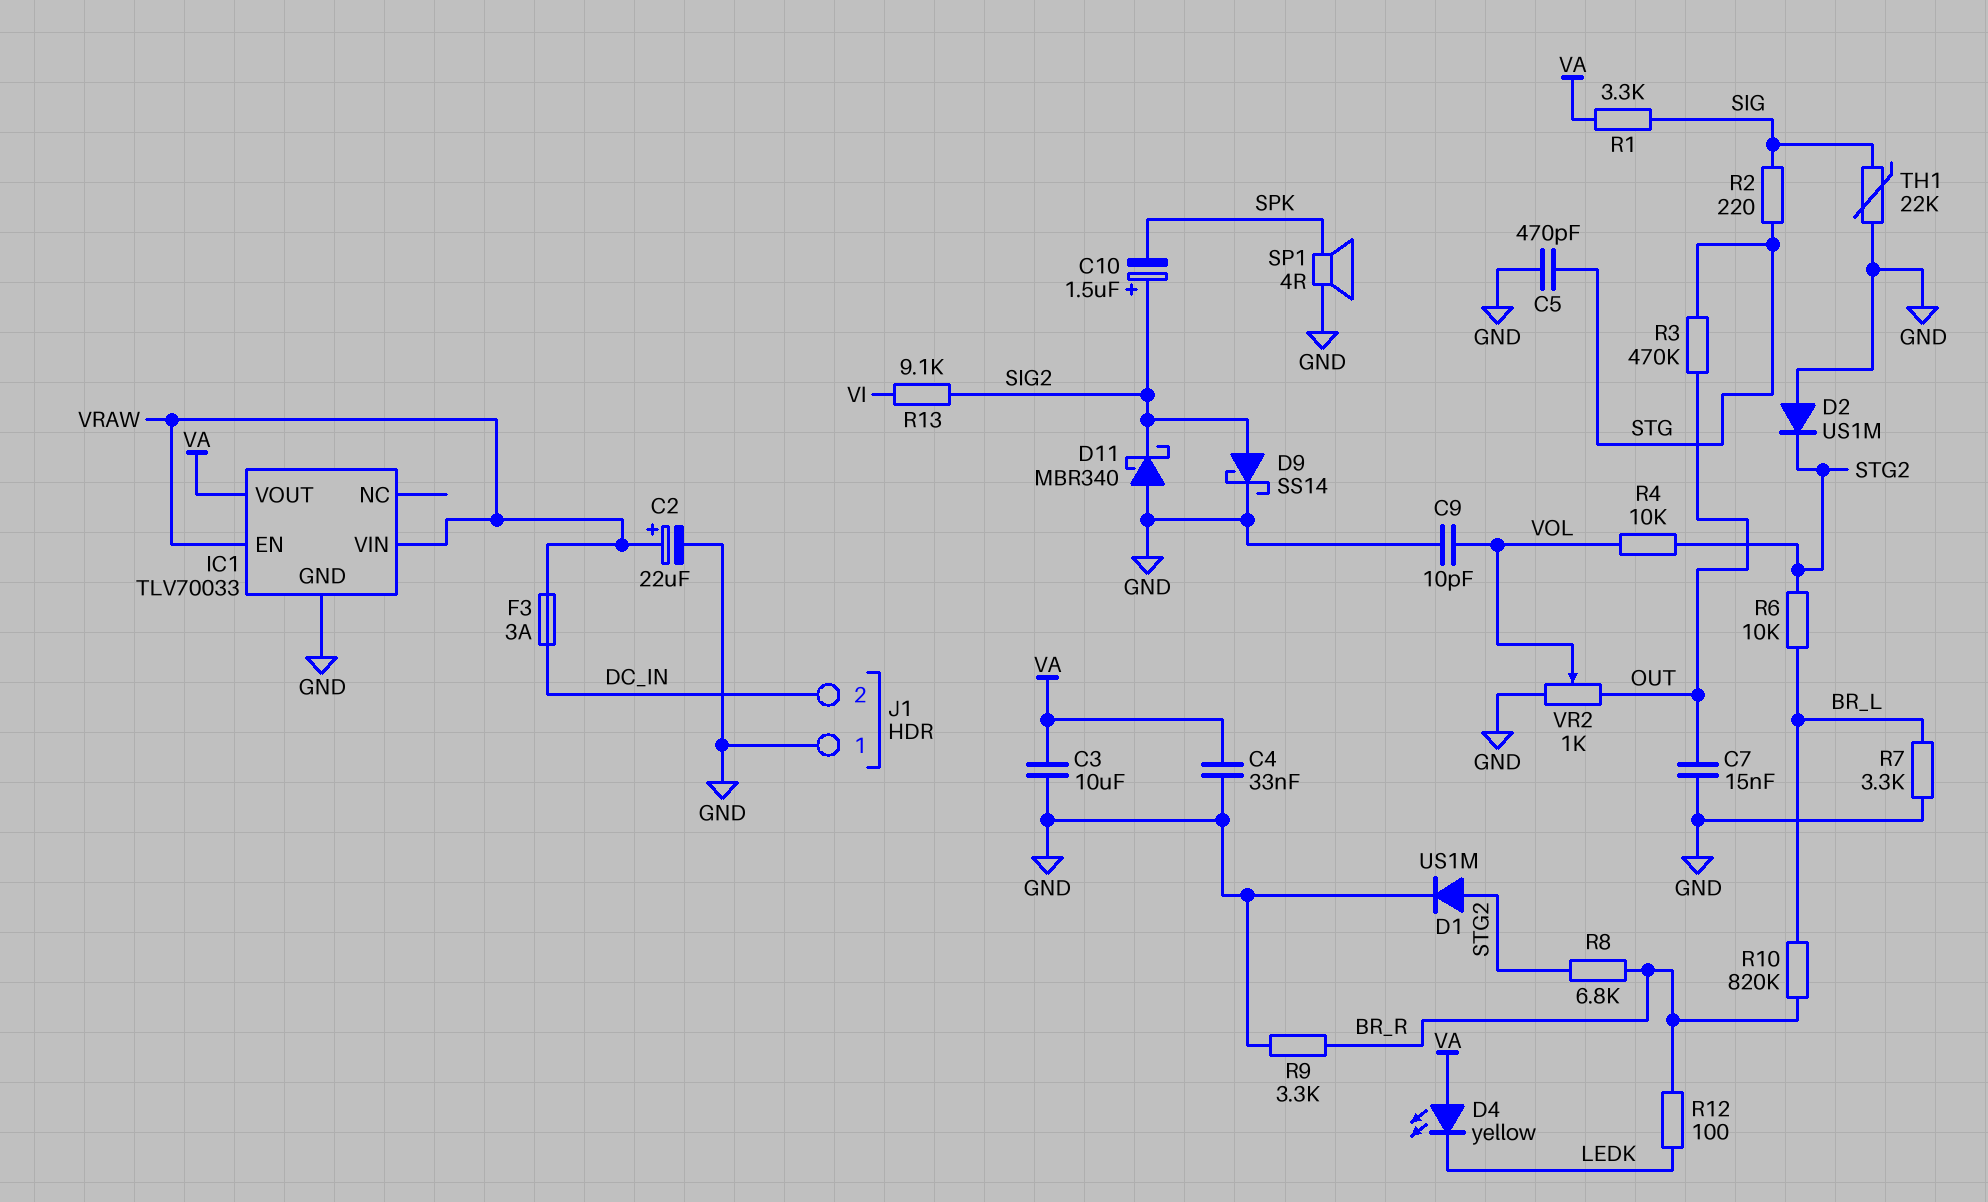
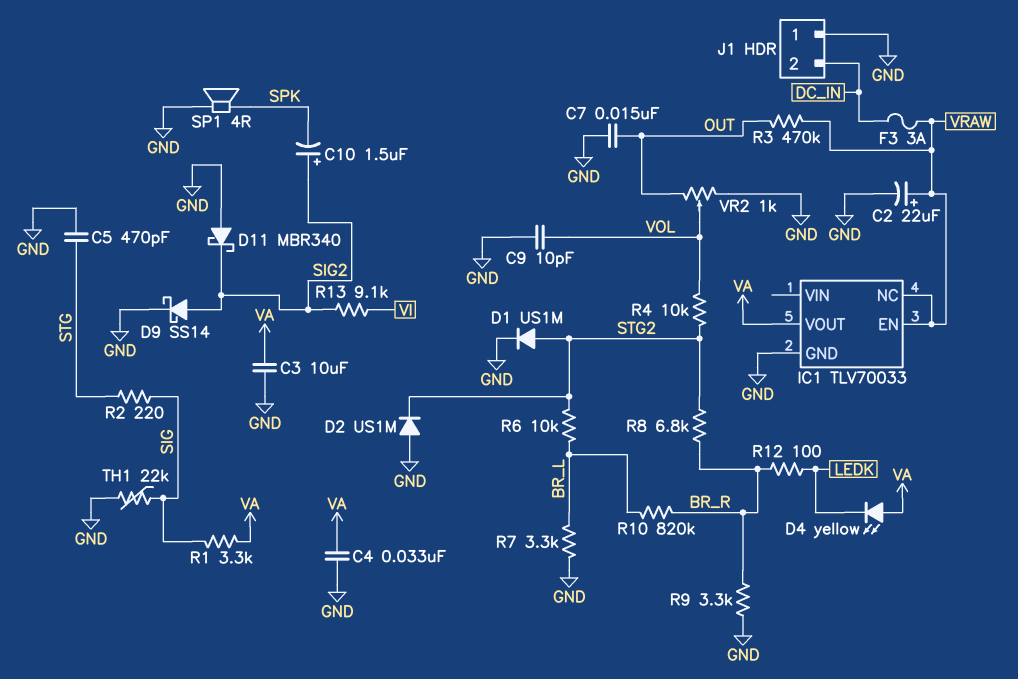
IC1 pin NC: none -> VRAW
IC1 pin VIN: VRAW -> none
R3: 470k (OUT, STG) -> 470k (OUT, VRAW)

